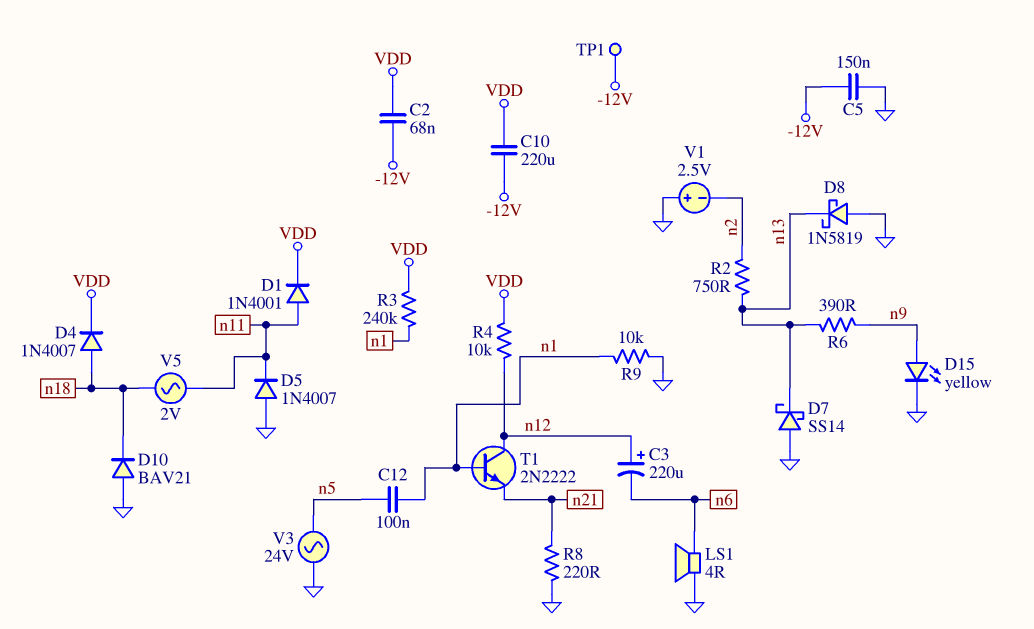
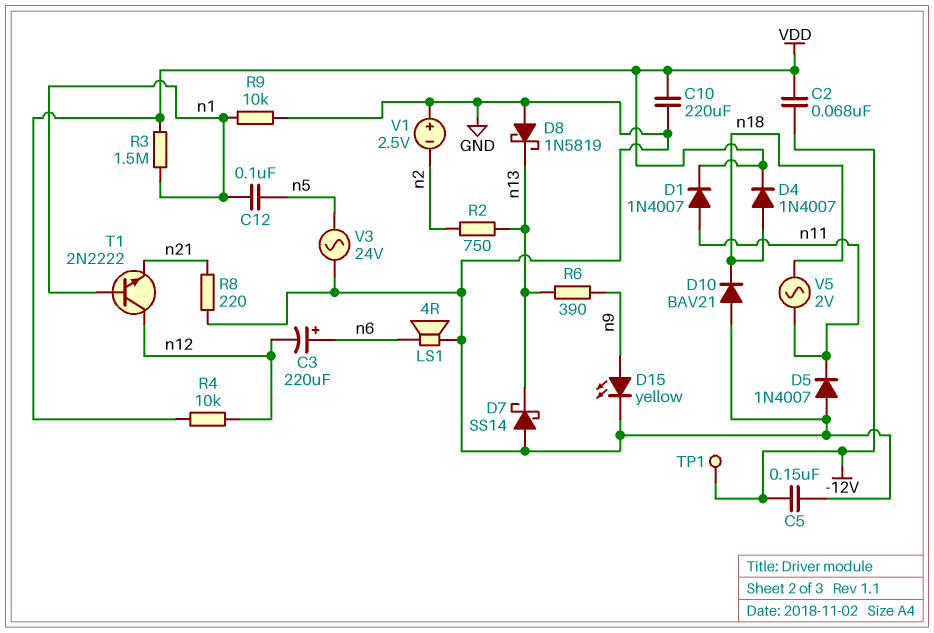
C3: 220uF (plus n12, minus n6) -> 220uF (plus n6, minus n12)
C10: 220uF (-12V, VDD) -> 220uF (GND, VDD)
D1: diode 1N4001 (A n11, K VDD) -> diode 1N4007 (A n11, K VDD)
R3: 240k (VDD, n1) -> 1.5M (VDD, n1)

